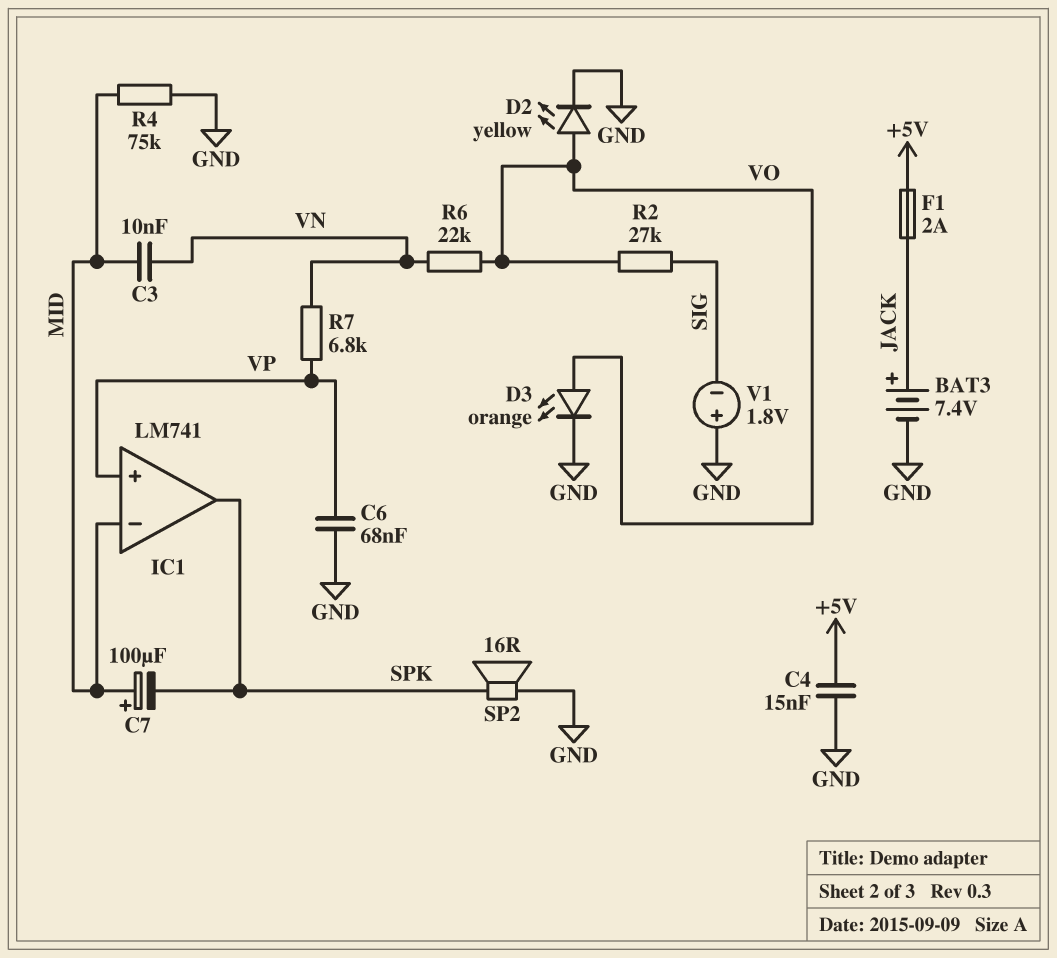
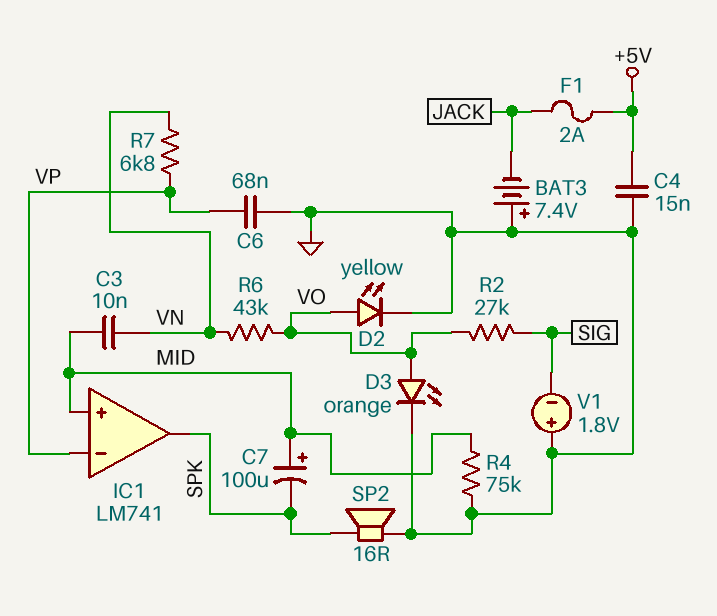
BAT3: 7.4V (plus JACK, minus GND) -> 7.4V (plus GND, minus JACK)
IC1 pin in+: VP -> MID
IC1 pin in-: MID -> VP
R6: 22k (VN, VO) -> 43k (VN, VO)

